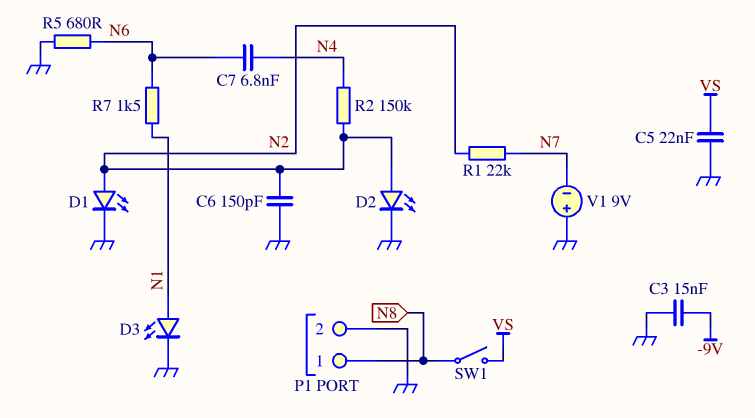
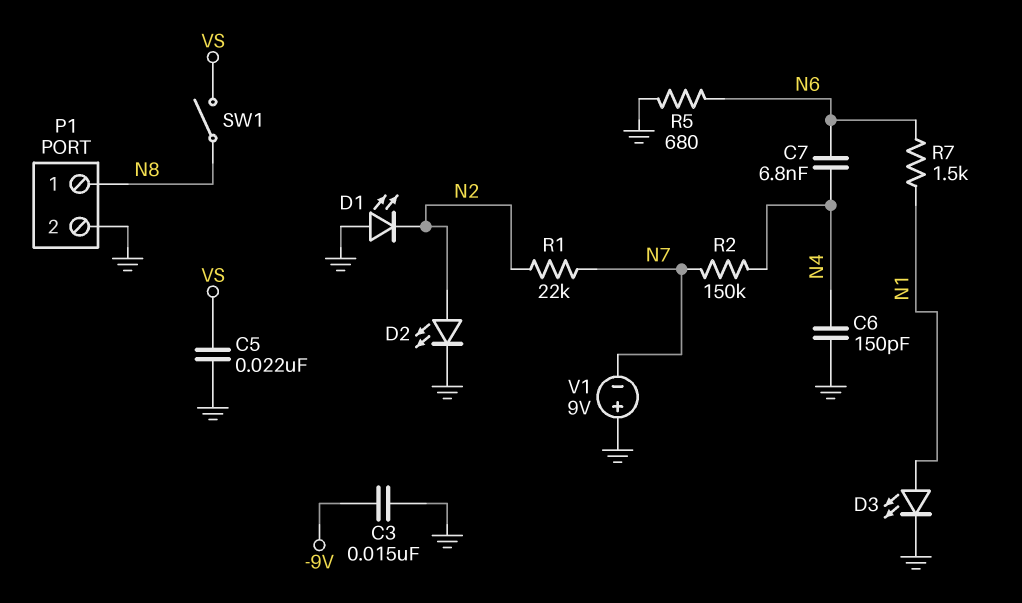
C6: 150pF (GND, N2) -> 150pF (GND, N4)
D1: LED (A N2, K GND) -> LED (A GND, K N2)
R2: 150k (N2, N4) -> 150k (N4, N7)

